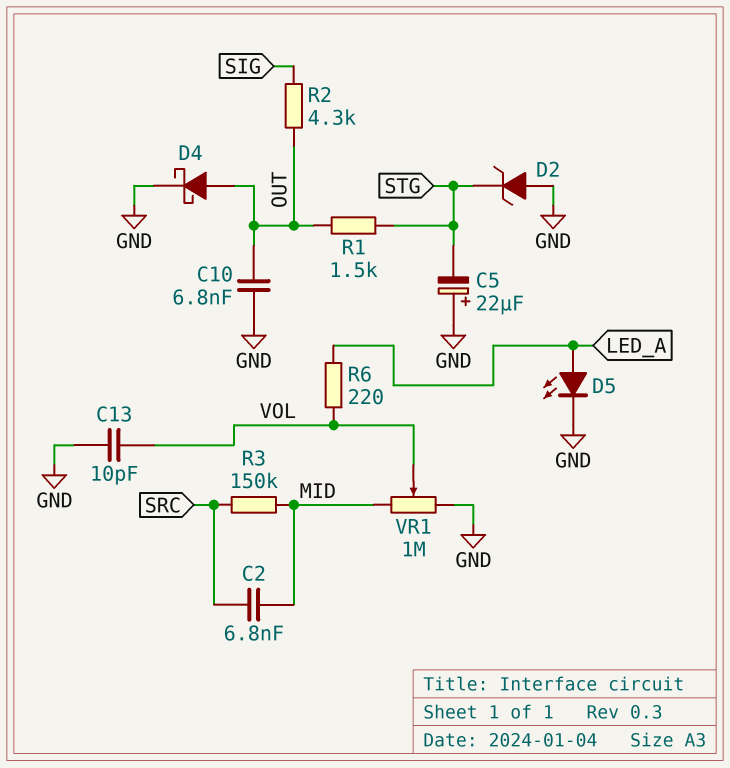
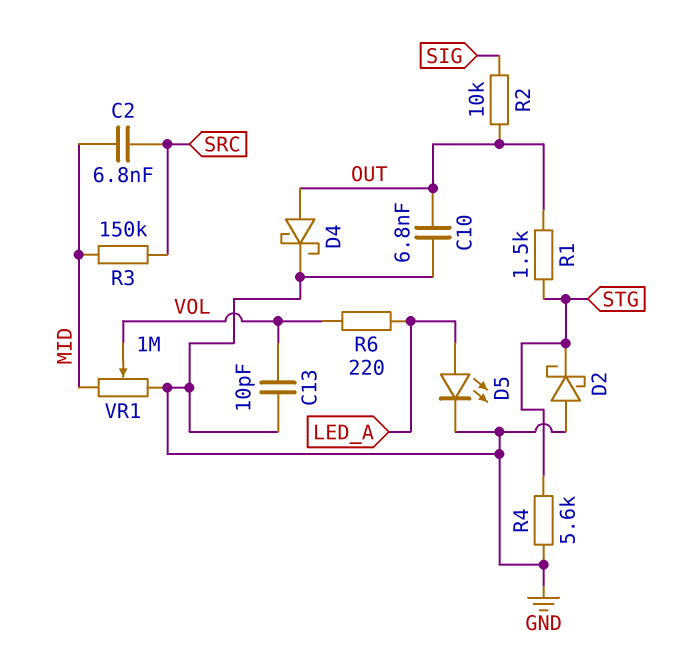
C5: 22uF (plus GND, minus STG) -> none
D2: zener (A GND, K STG) -> schottky (A GND, K STG)
R2: 4.3k (OUT, SIG) -> 10k (OUT, SIG)
R4: none -> 5.6k (GND, STG)

